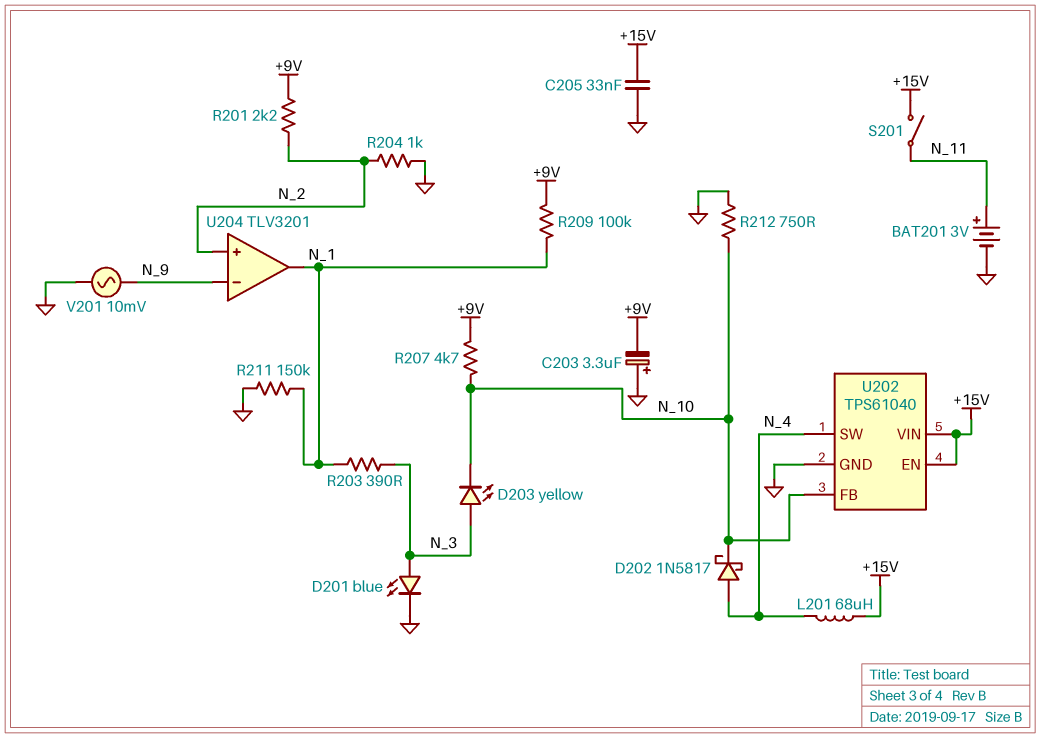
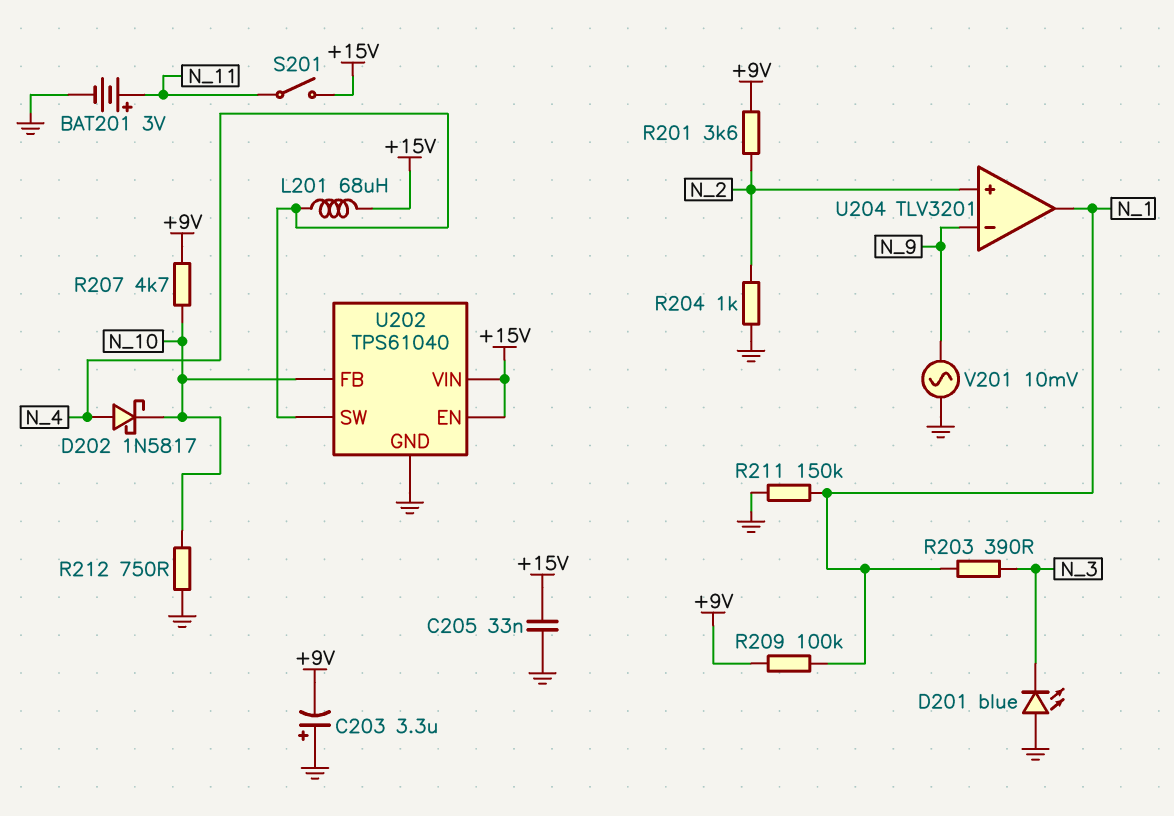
D201: LED blue (A N_3, K GND) -> LED blue (A GND, K N_3)
D203: LED yellow (A N_3, K N_10) -> none
R201: 2.2k (+9V, N_2) -> 3.6k (+9V, N_2)

